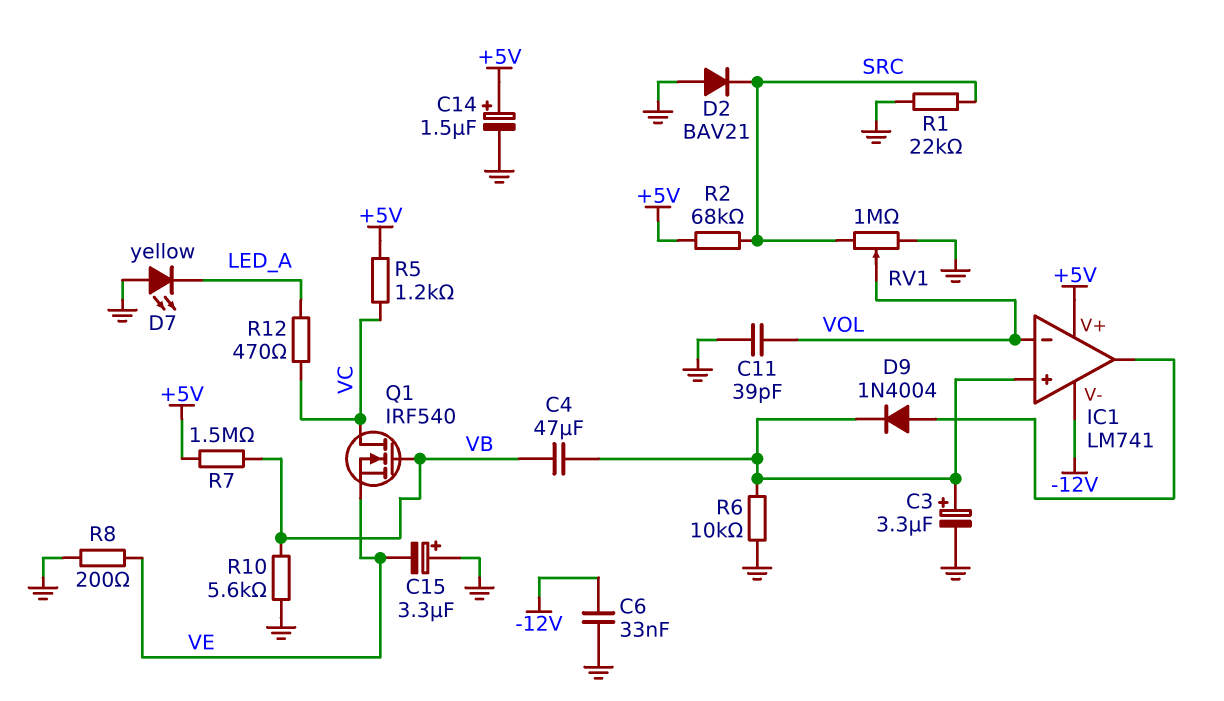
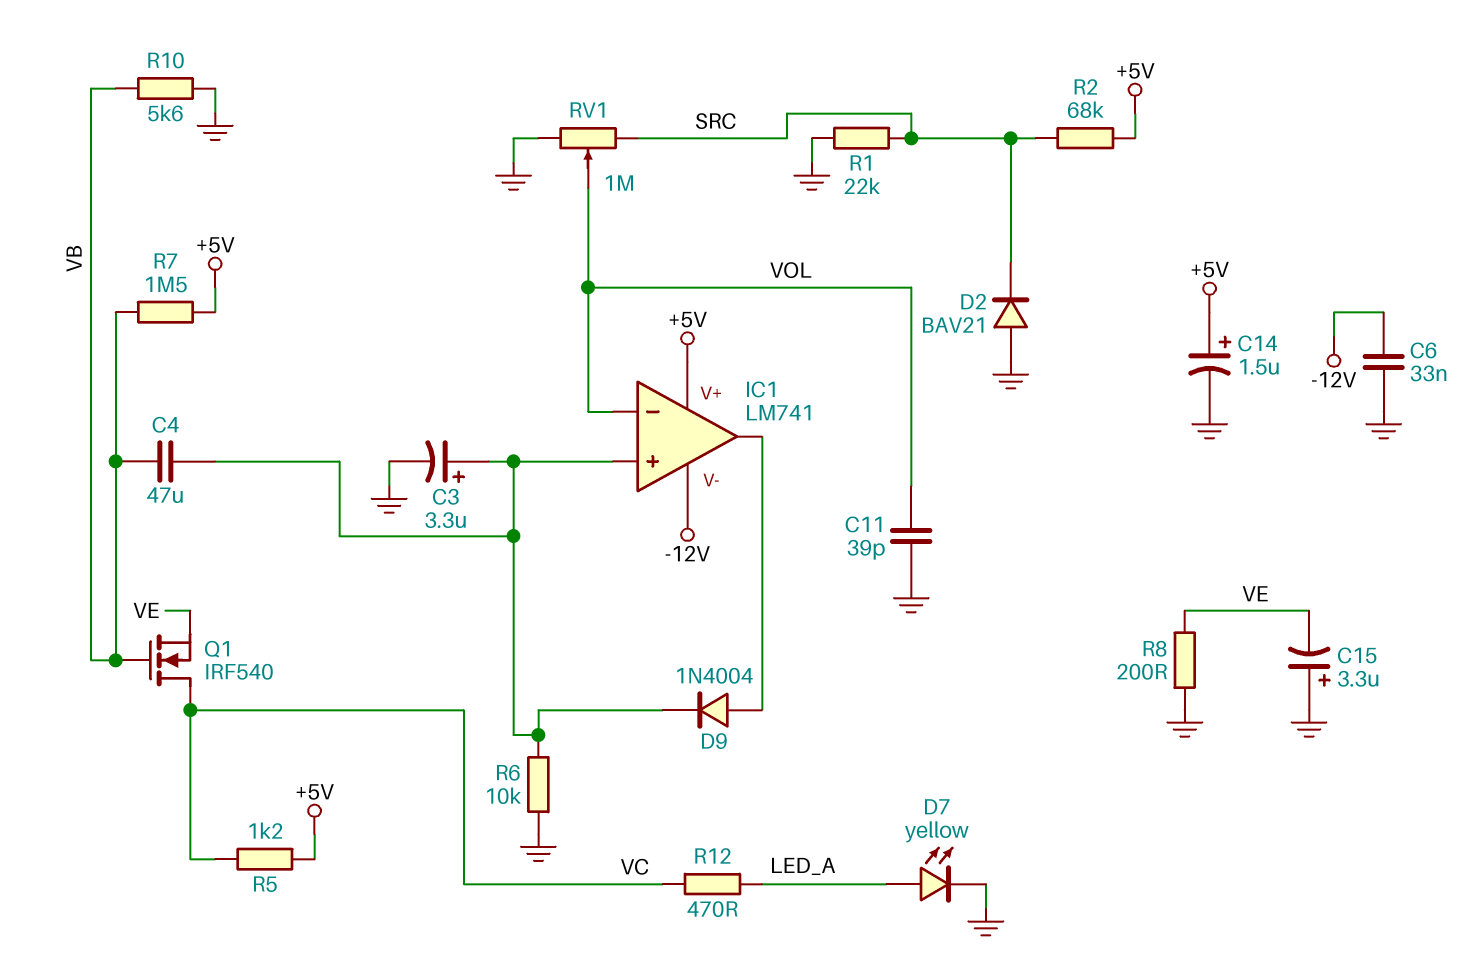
D7: LED yellow (A GND, K LED_A) -> LED yellow (A LED_A, K GND)

